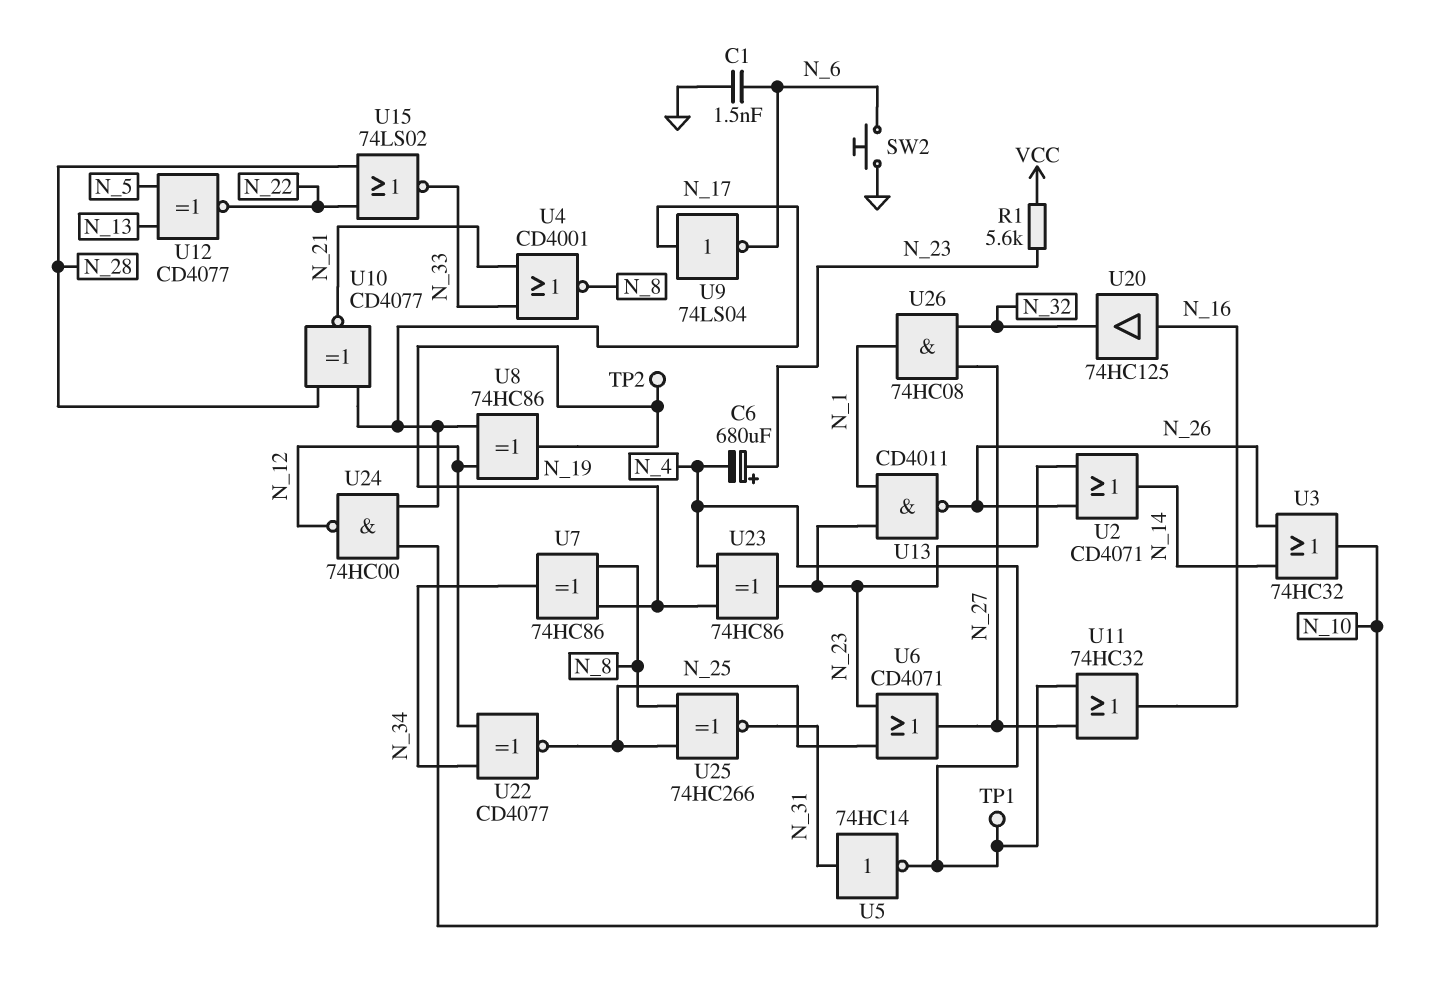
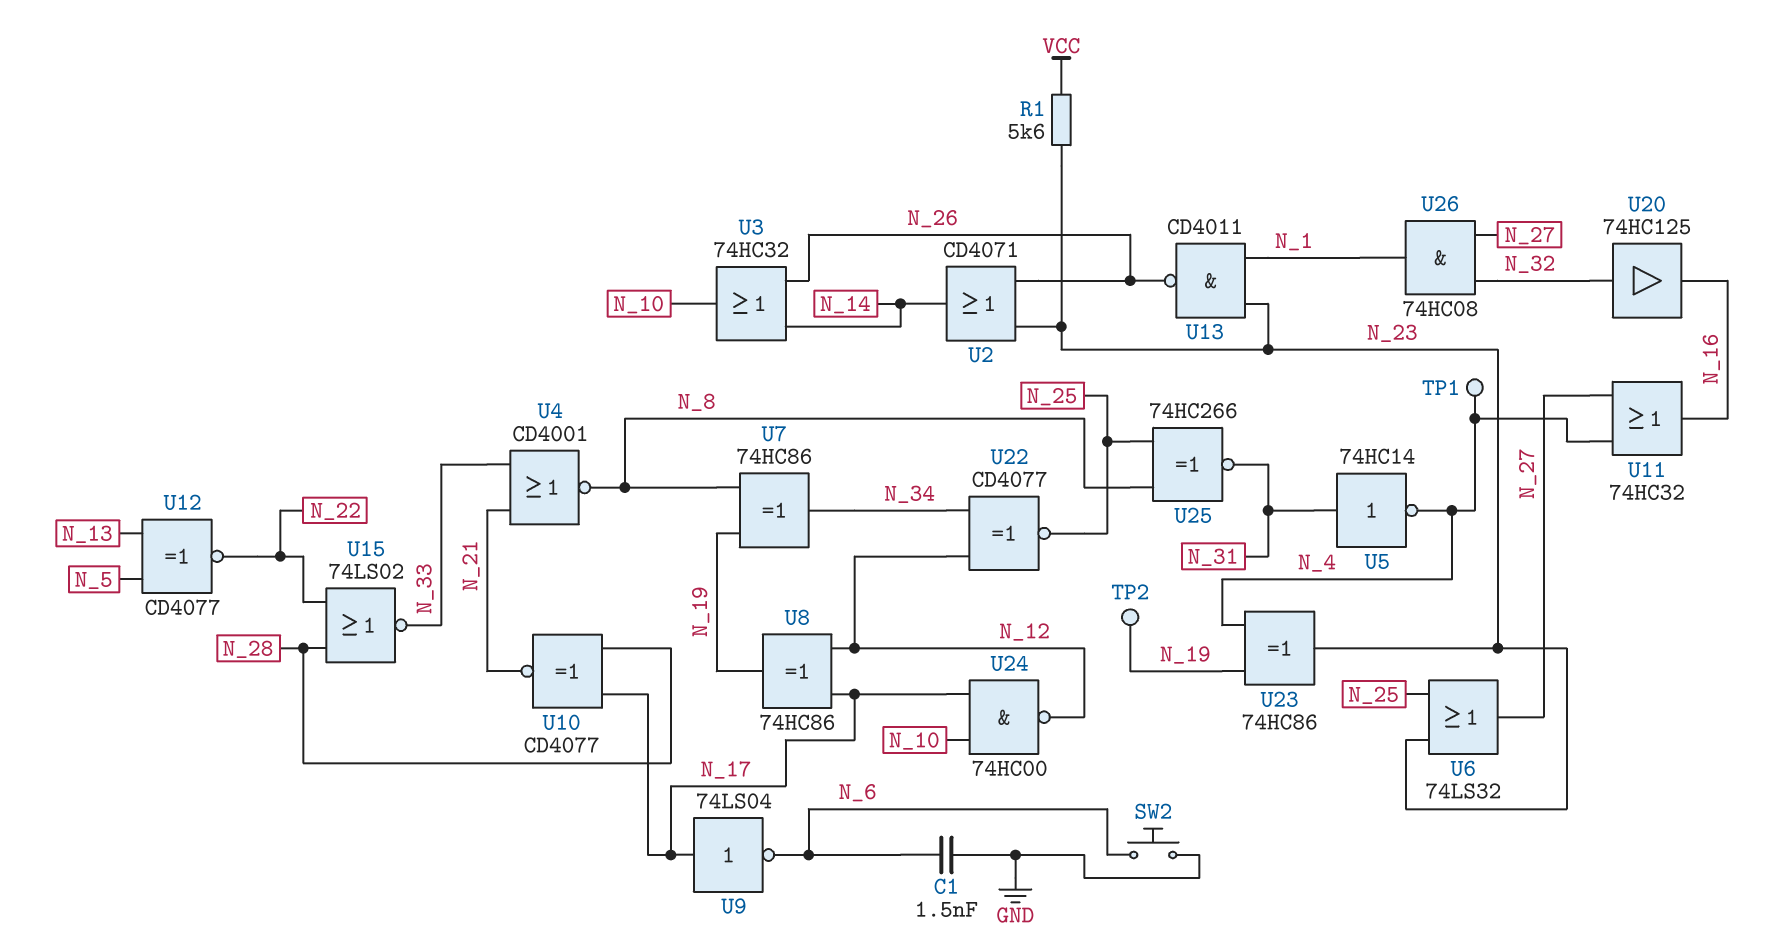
C6: 680uF (plus N_23, minus N_4) -> none
U6: OR CD4071 (in N_23, in N_25, out N_27) -> OR 74LS32 (in N_23, in N_25, out N_27)
U20: buffer 74HC125 (in N_16, out N_32) -> buffer 74HC125 (in N_32, out N_16)

